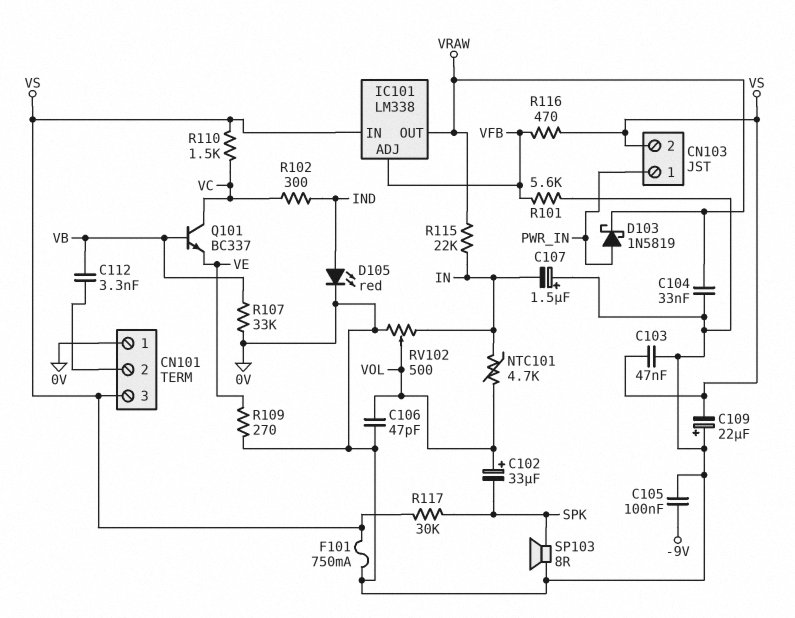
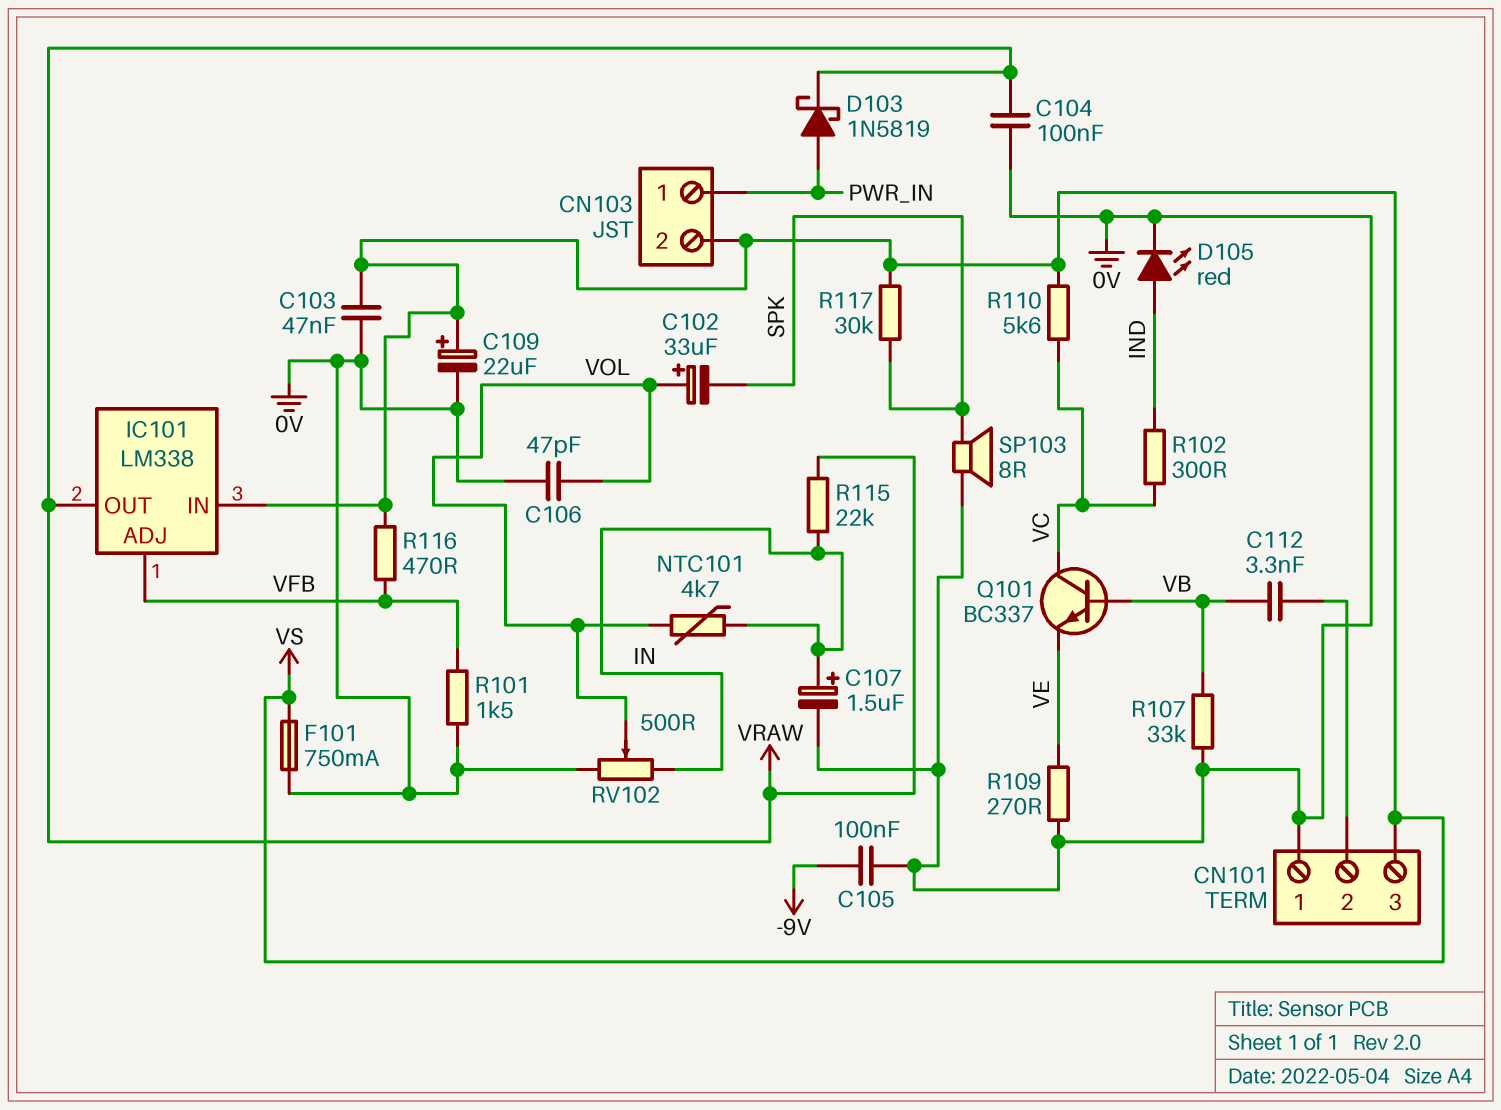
C104: 33nF (0V, VRAW) -> 100nF (0V, VRAW)
C107: 1.5uF (plus 0V, minus IN) -> 1.5uF (plus IN, minus 0V)
C109: 22uF (plus 0V, minus VS) -> 22uF (plus VS, minus 0V)
R101: 5.6k (0V, VFB) -> 1.5k (0V, VFB)
R110: 1.5k (VC, VS) -> 5.6k (VC, VS)

